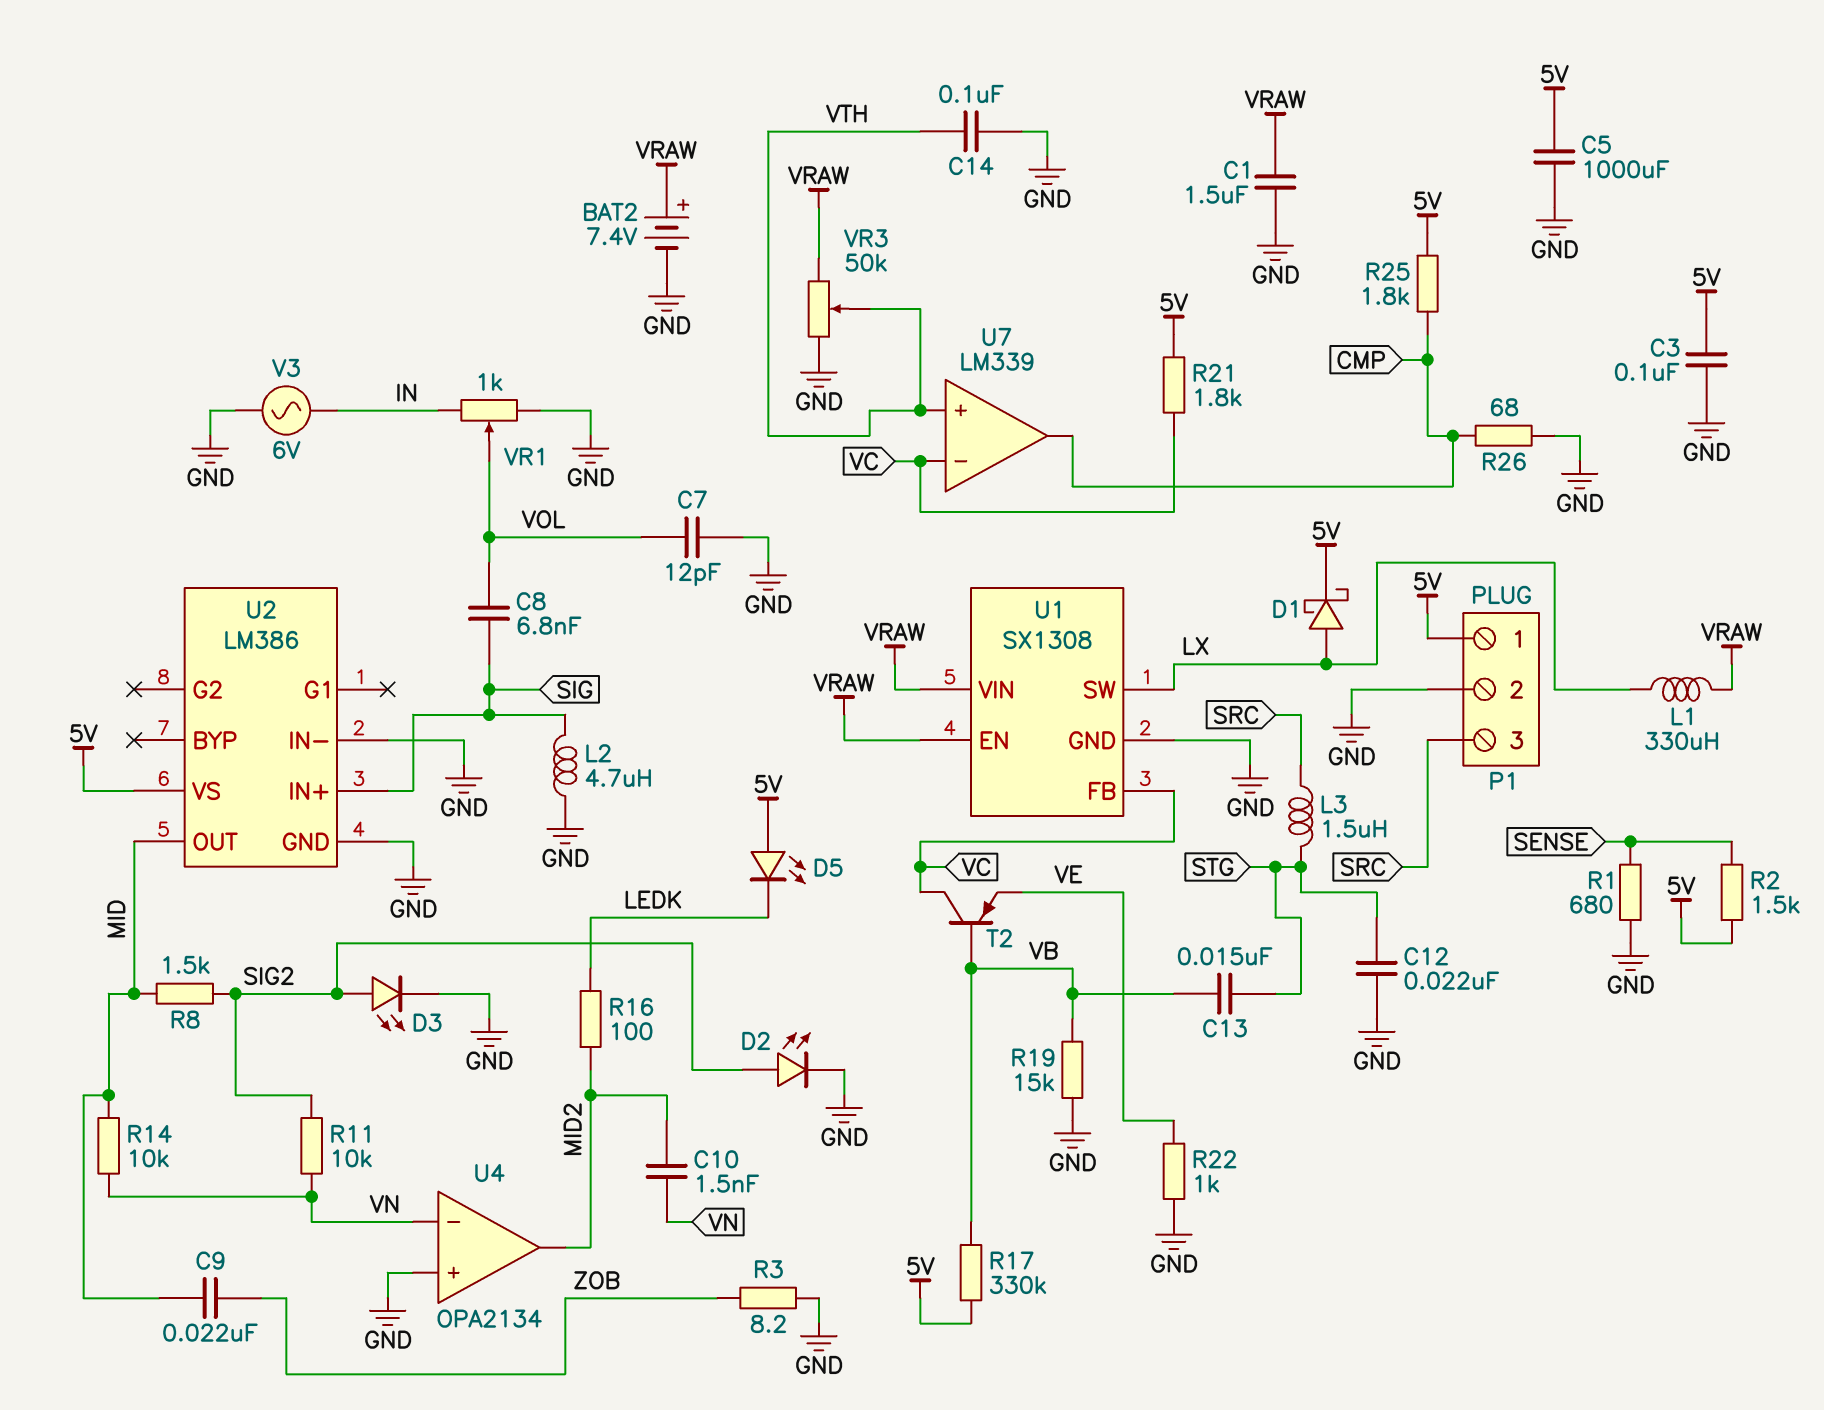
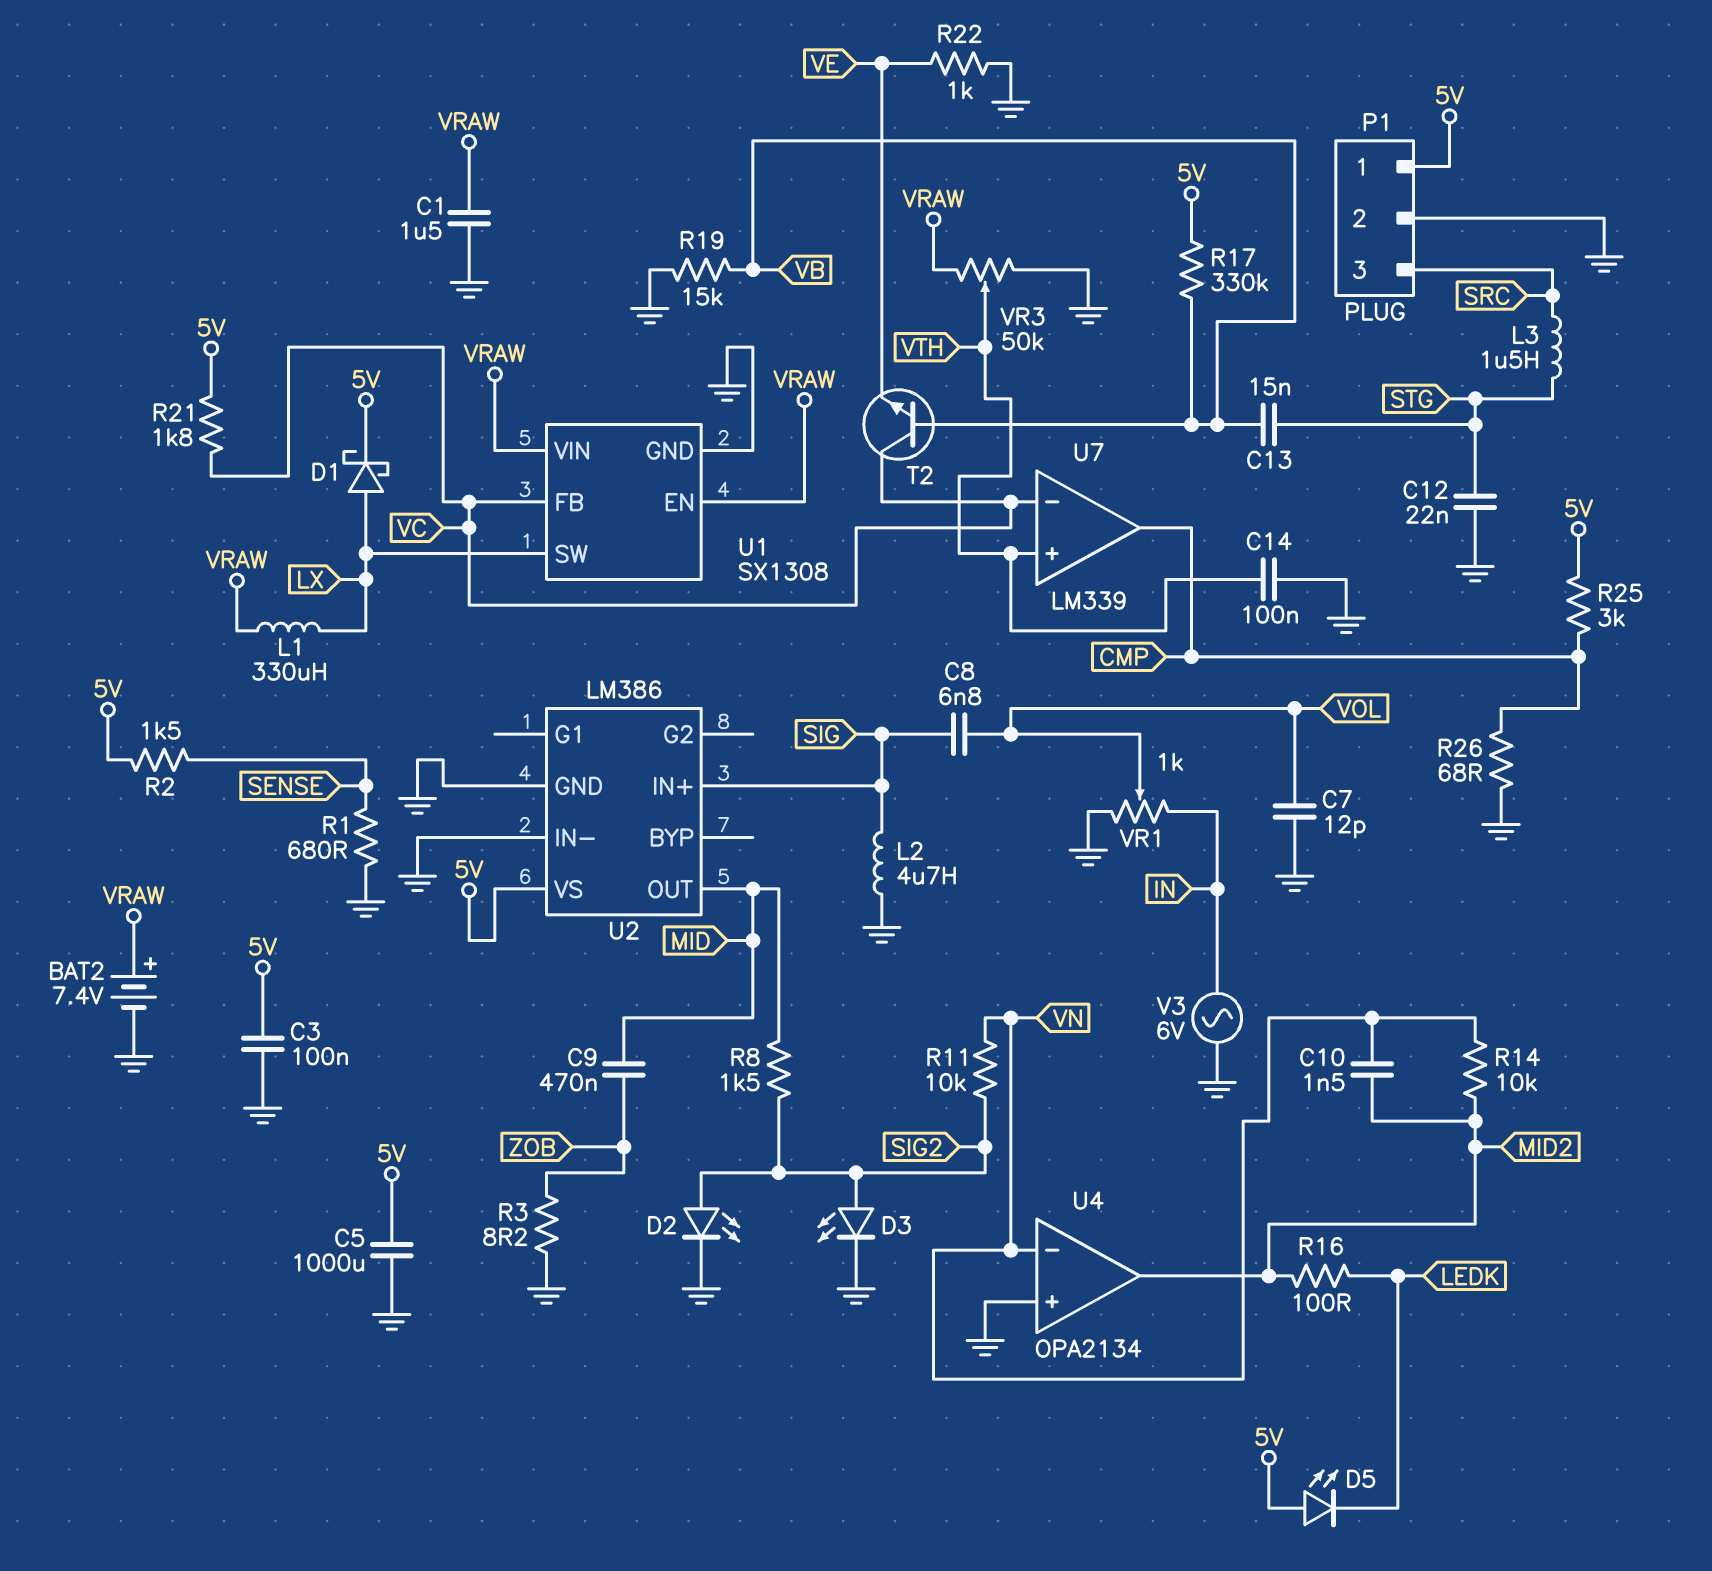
C9: 22nF (MID, ZOB) -> 470nF (MID, ZOB)
R14: 10k (MID, VN) -> 10k (MID2, VN)
R25: 1.8k (5V, CMP) -> 3k (5V, CMP)
T2: PNP (B VB, C VC, E VE) -> NPN (B VB, C VC, E VE)

